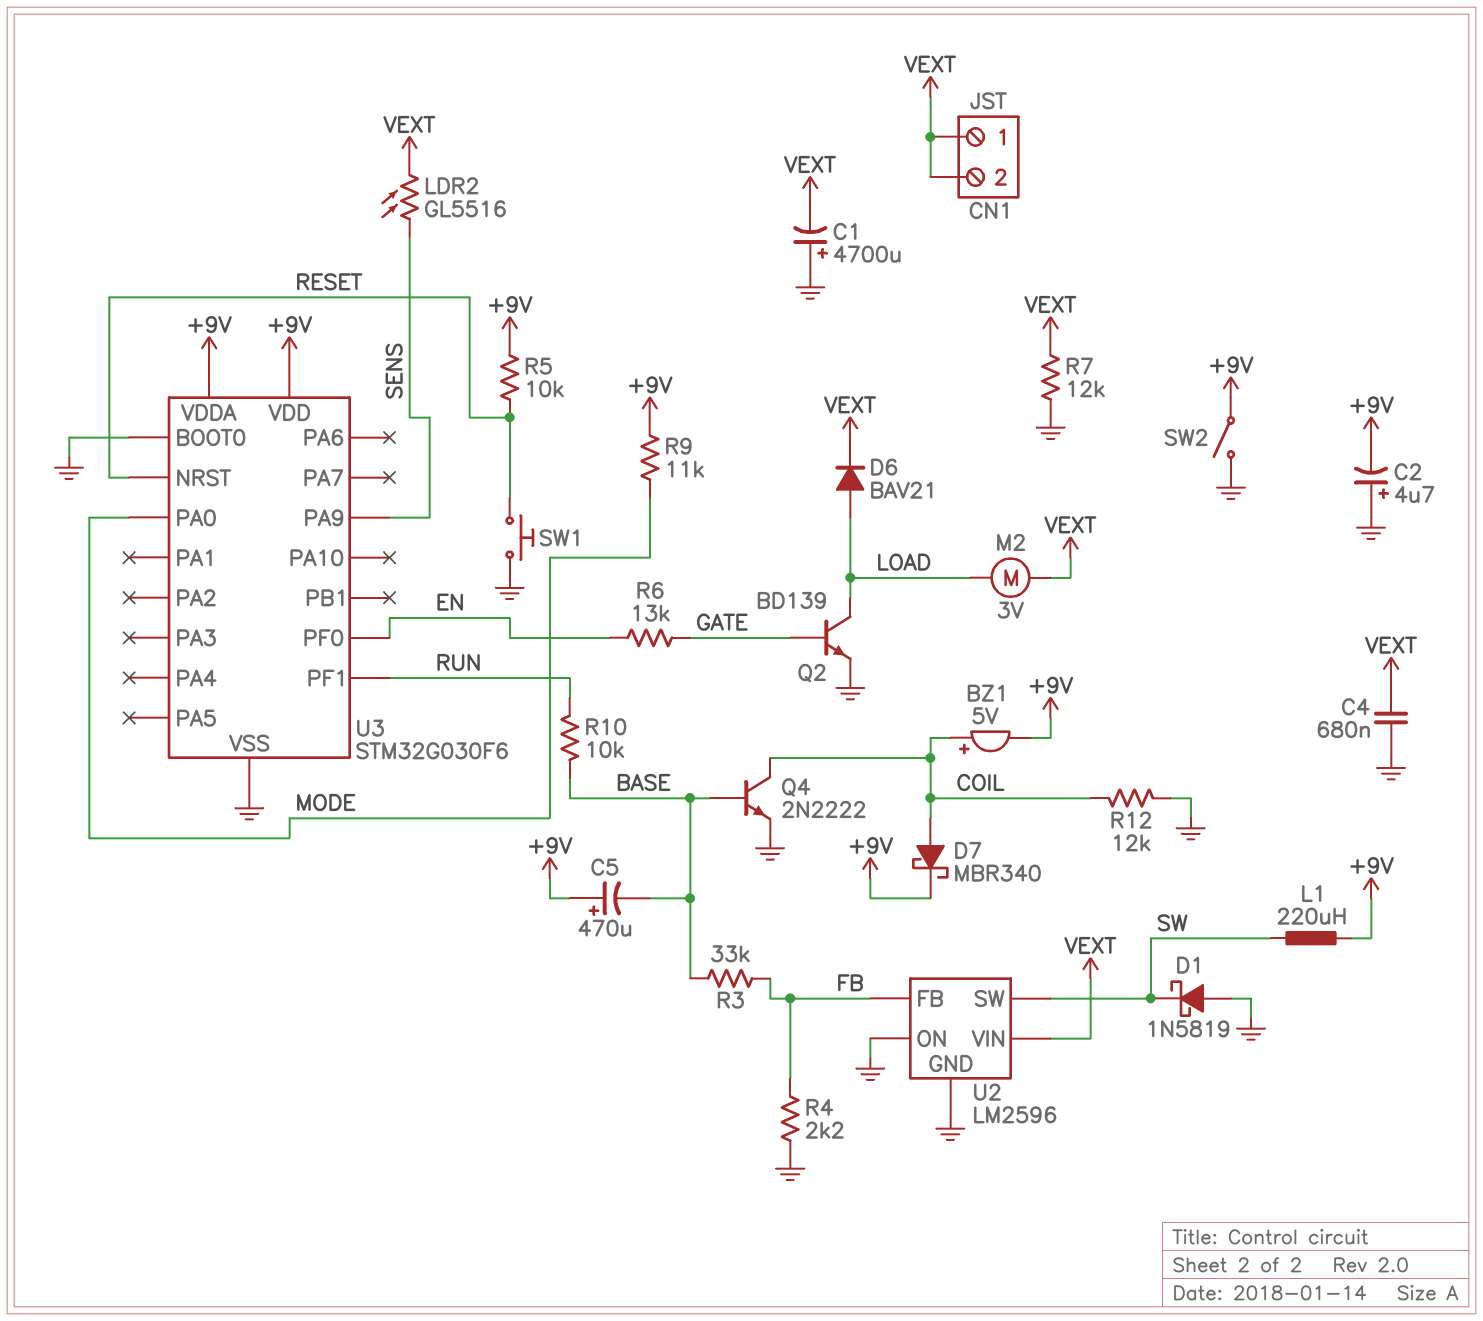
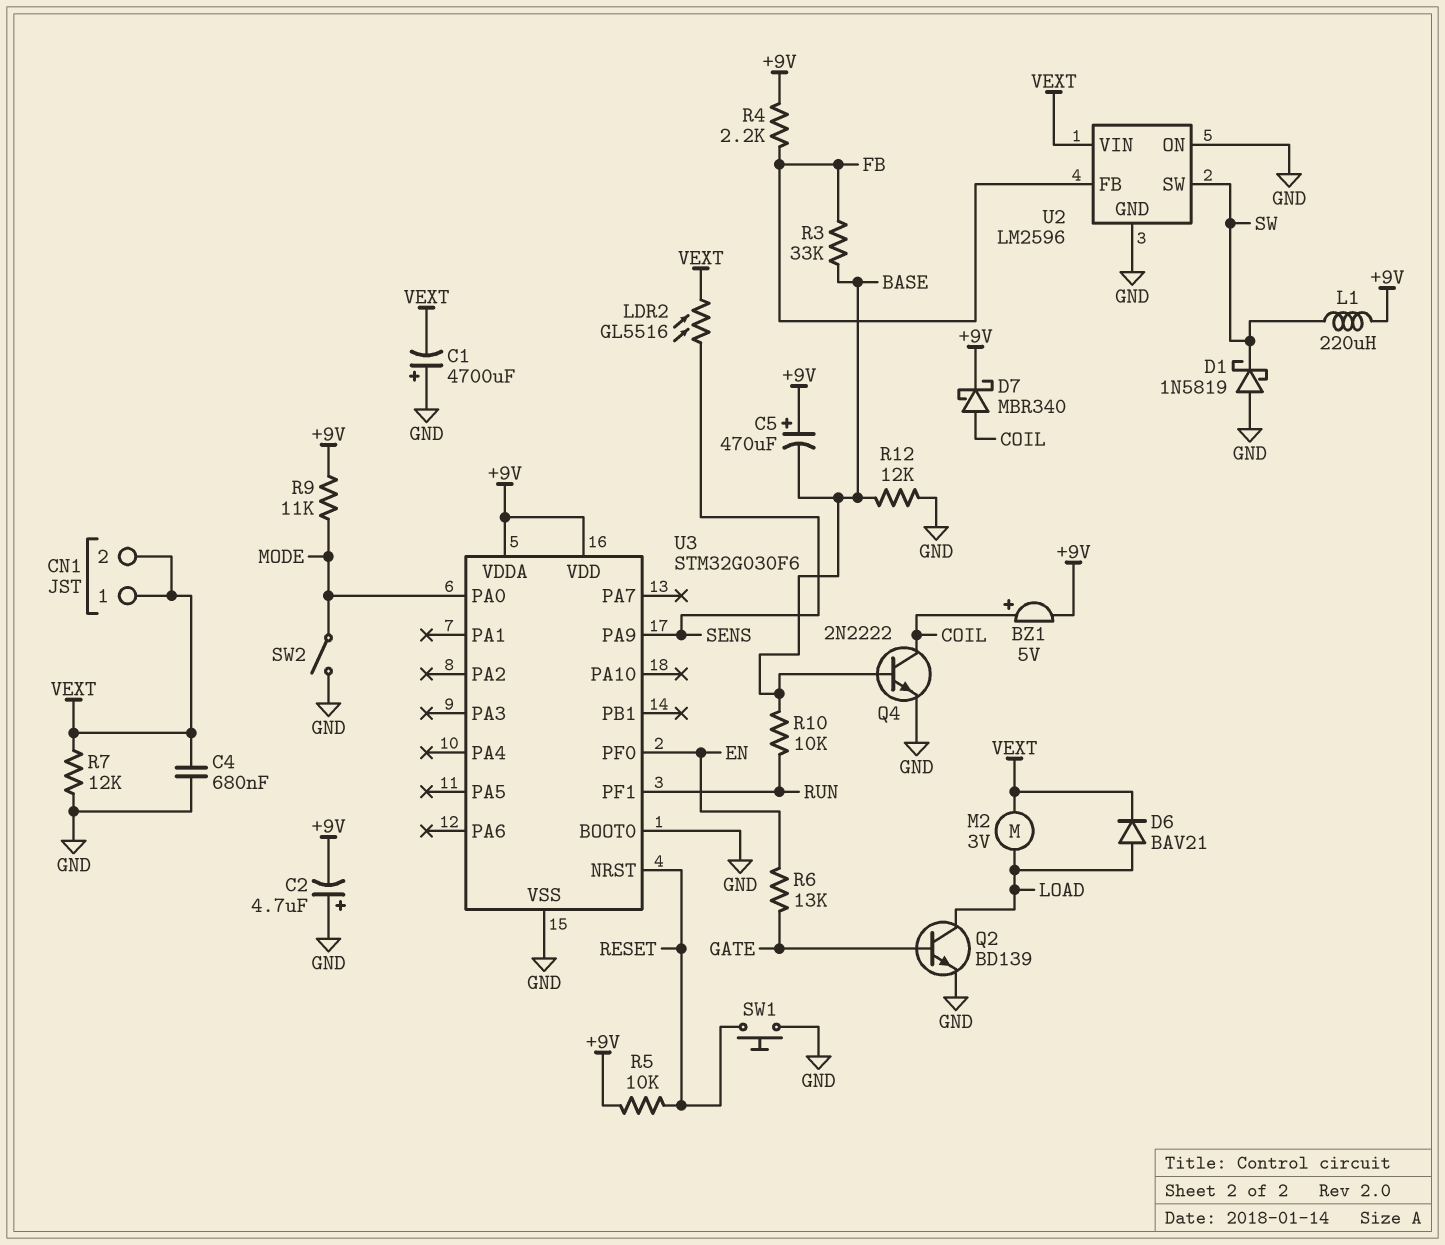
R4: 2.2k (FB, GND) -> 2.2k (+9V, FB)
R12: 12k (COIL, GND) -> 12k (BASE, GND)
SW2: switch (+9V, GND) -> switch (GND, MODE)

